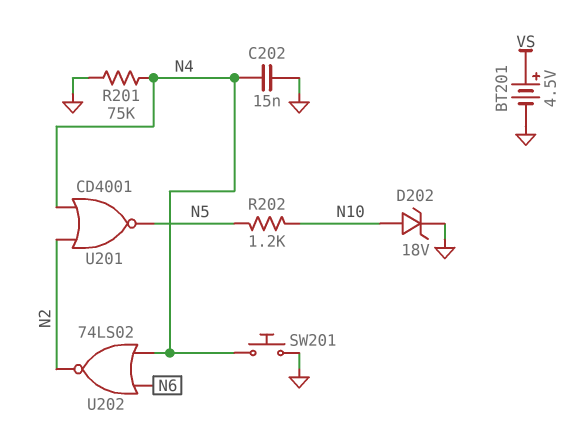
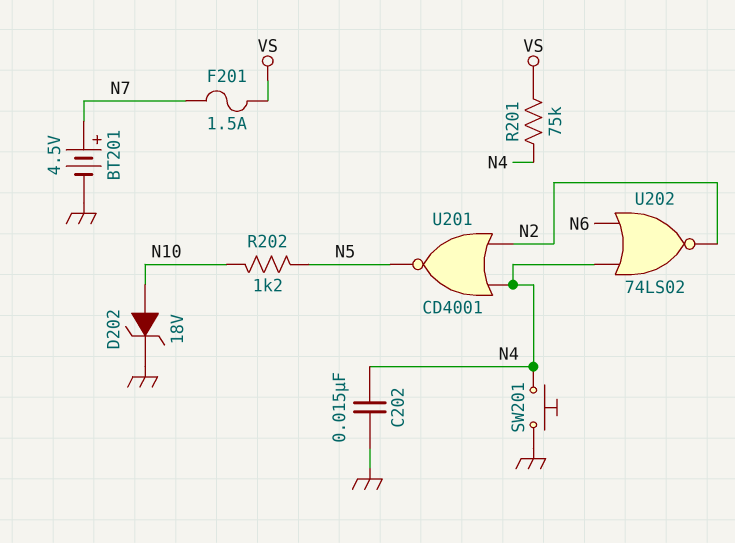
BT201: 4.5V (plus VS, minus GND) -> 4.5V (plus N7, minus GND)
F201: none -> 1.5A (N7, VS)
R201: 75k (GND, N4) -> 75k (N4, VS)

